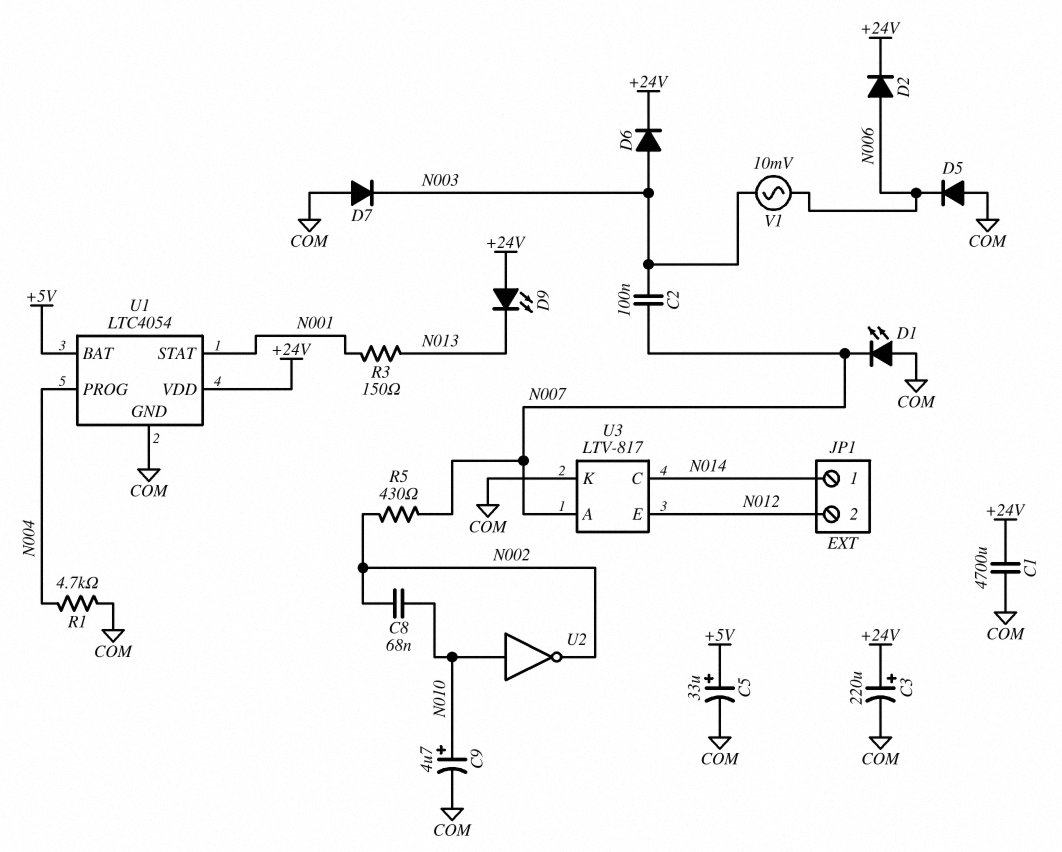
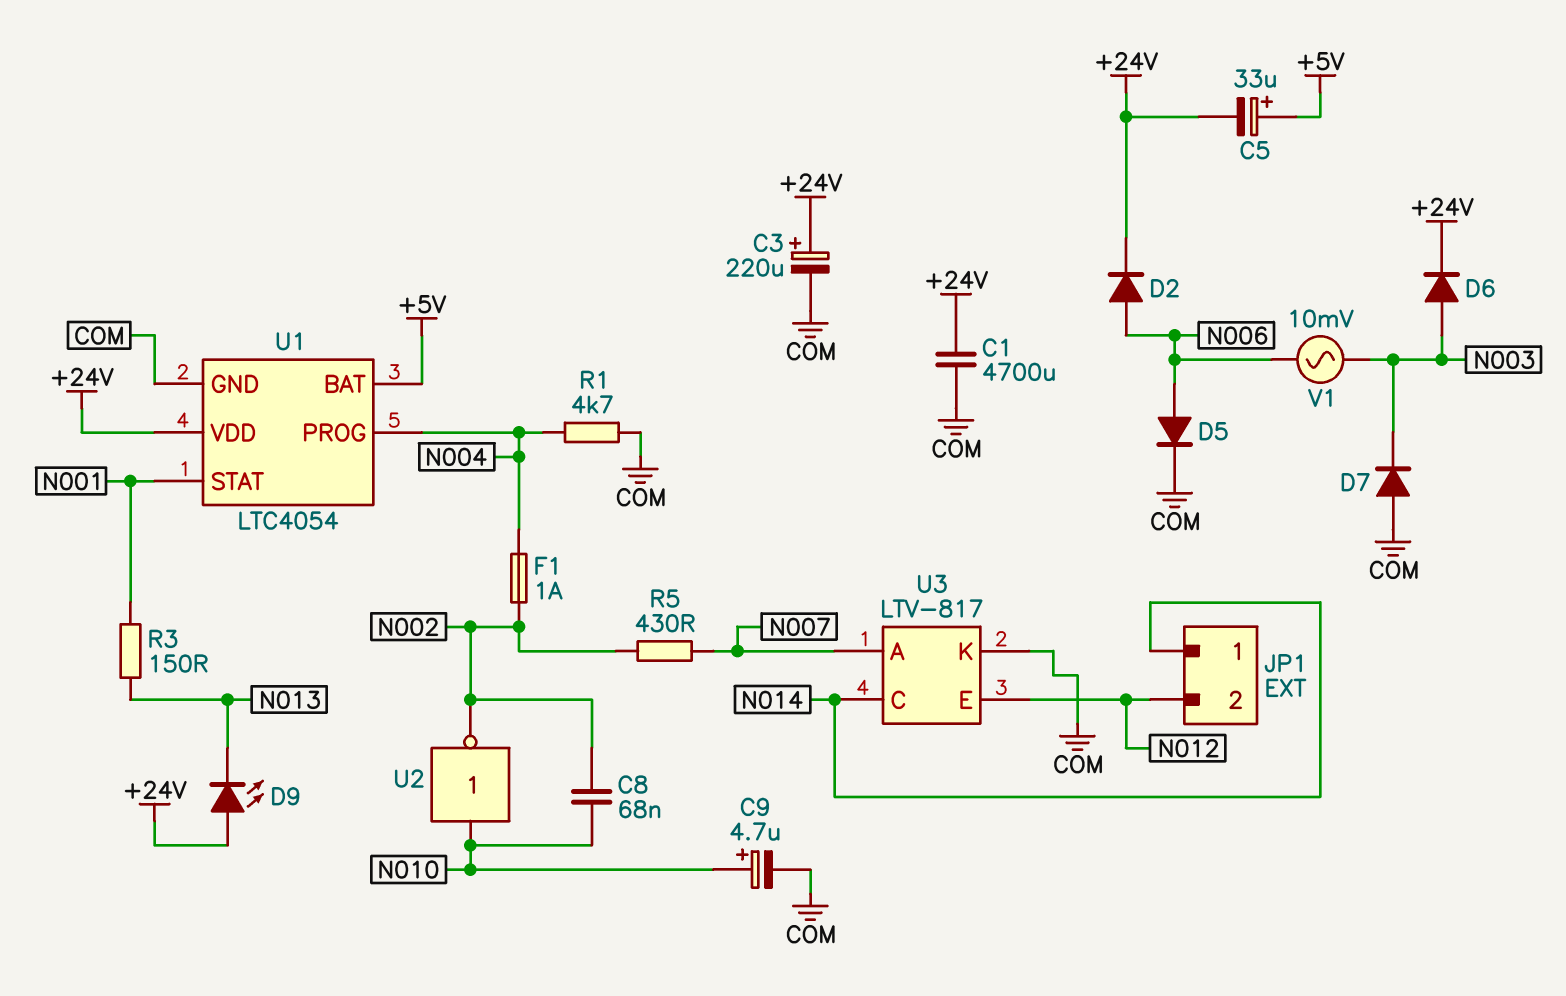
C2: 100nF (N003, N007) -> none
C5: 33uF (plus +5V, minus COM) -> 33uF (plus +5V, minus +24V)
D1: LED (A COM, K N007) -> none
D5: diode (A COM, K N006) -> diode (A N006, K COM)
F1: none -> 1A (N002, N004)

